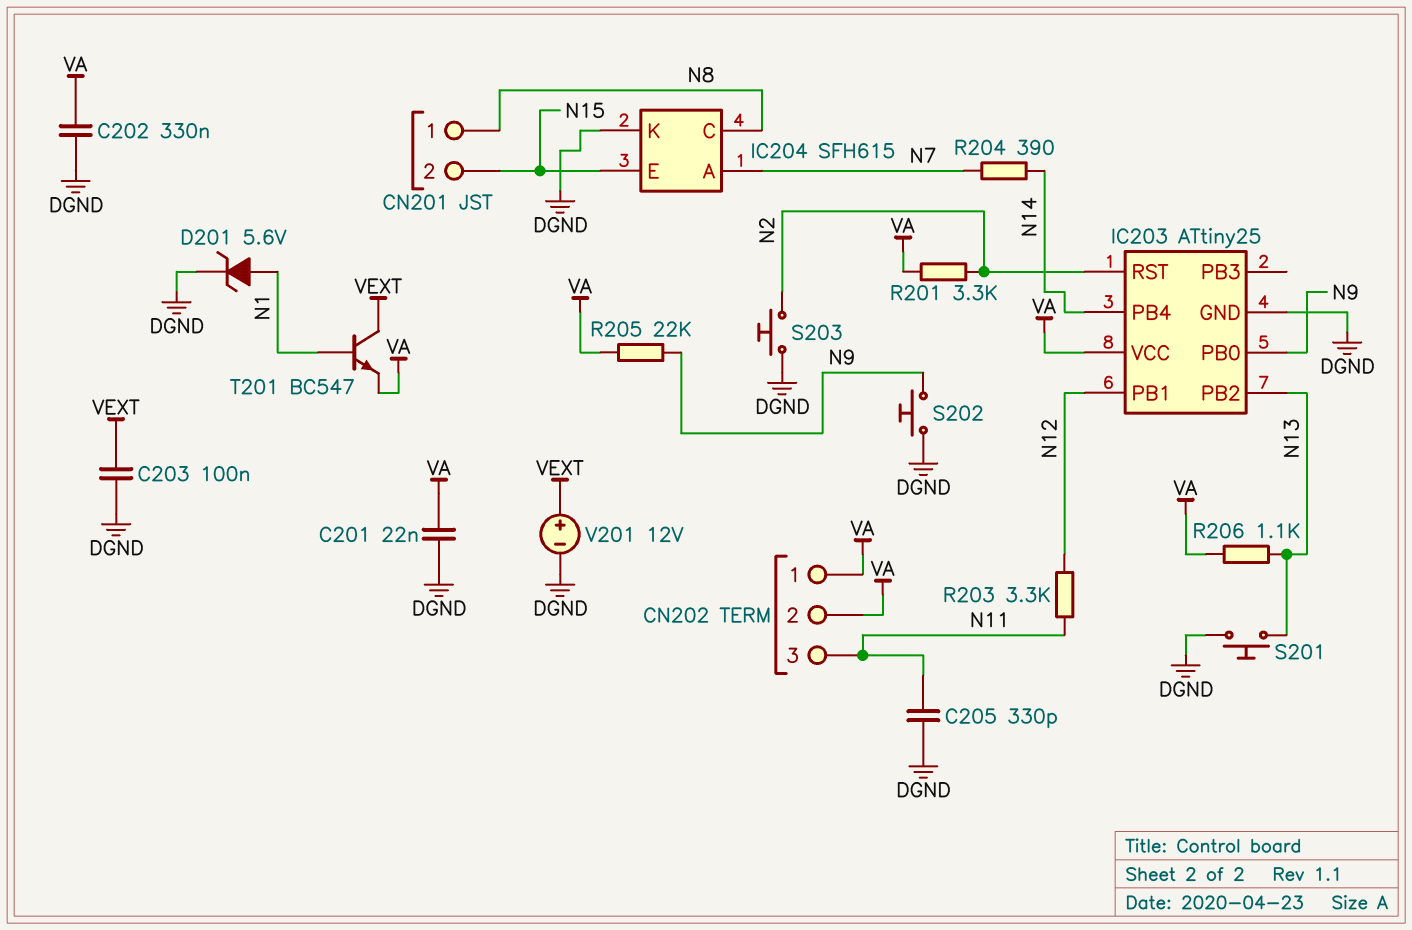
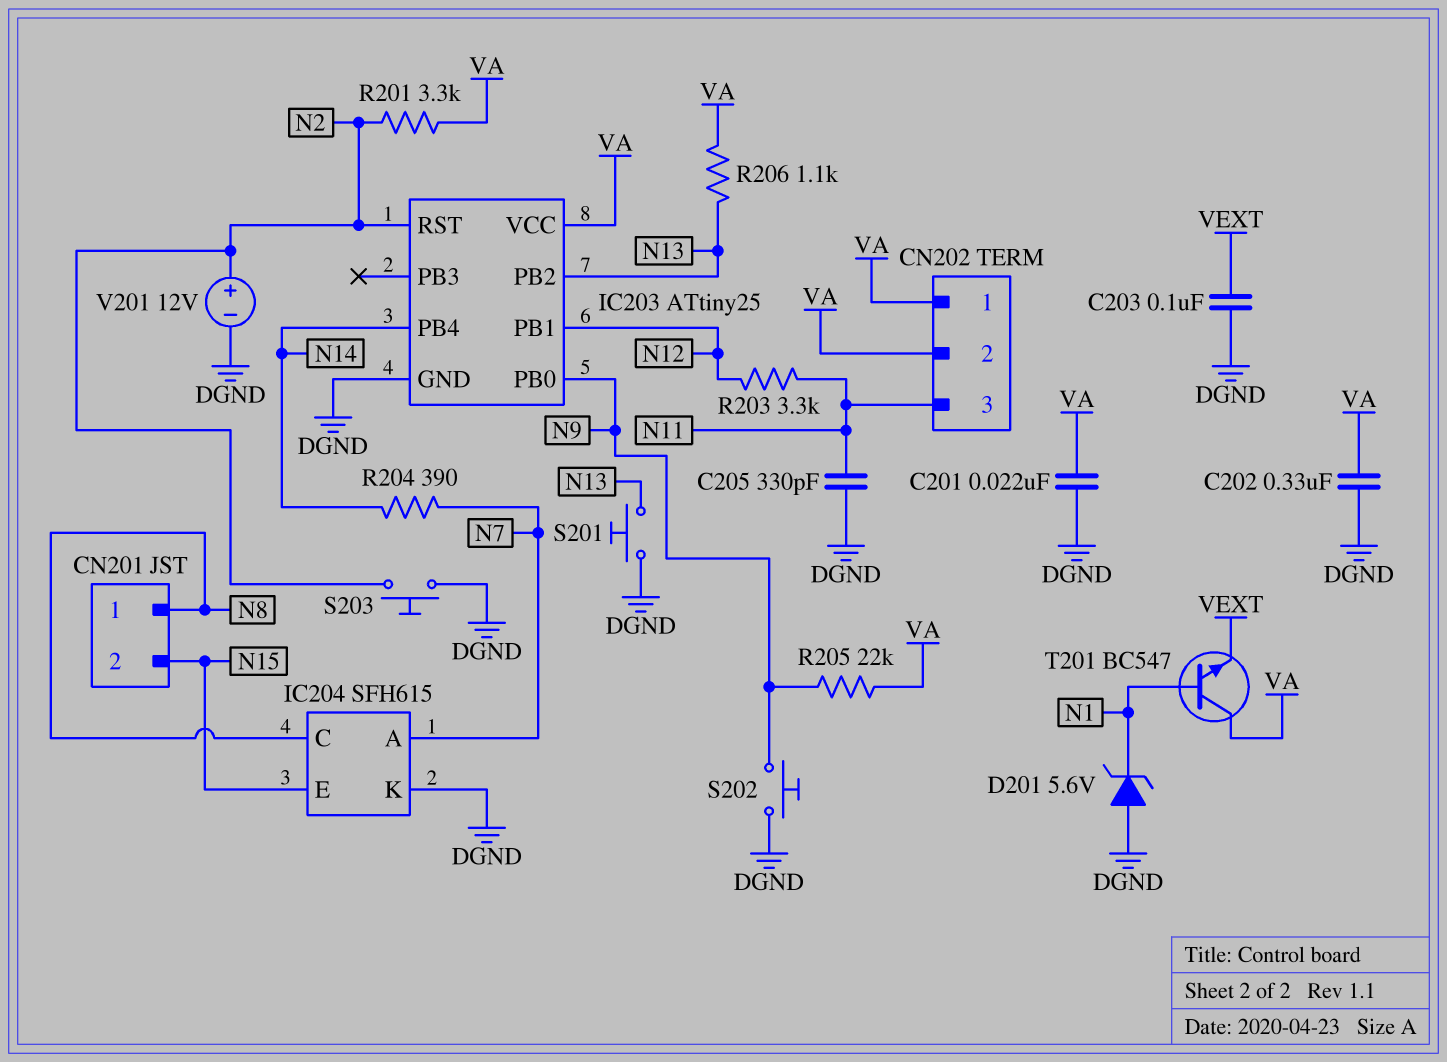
D201: zener 5.6V (A N1, K DGND) -> zener 5.6V (A DGND, K N1)
T201: NPN BC547 (B N1, C VEXT, E VA) -> NPN BC547 (B N1, C VA, E VEXT)
V201: 12V (plus VEXT, minus DGND) -> 12V (plus N2, minus DGND)

